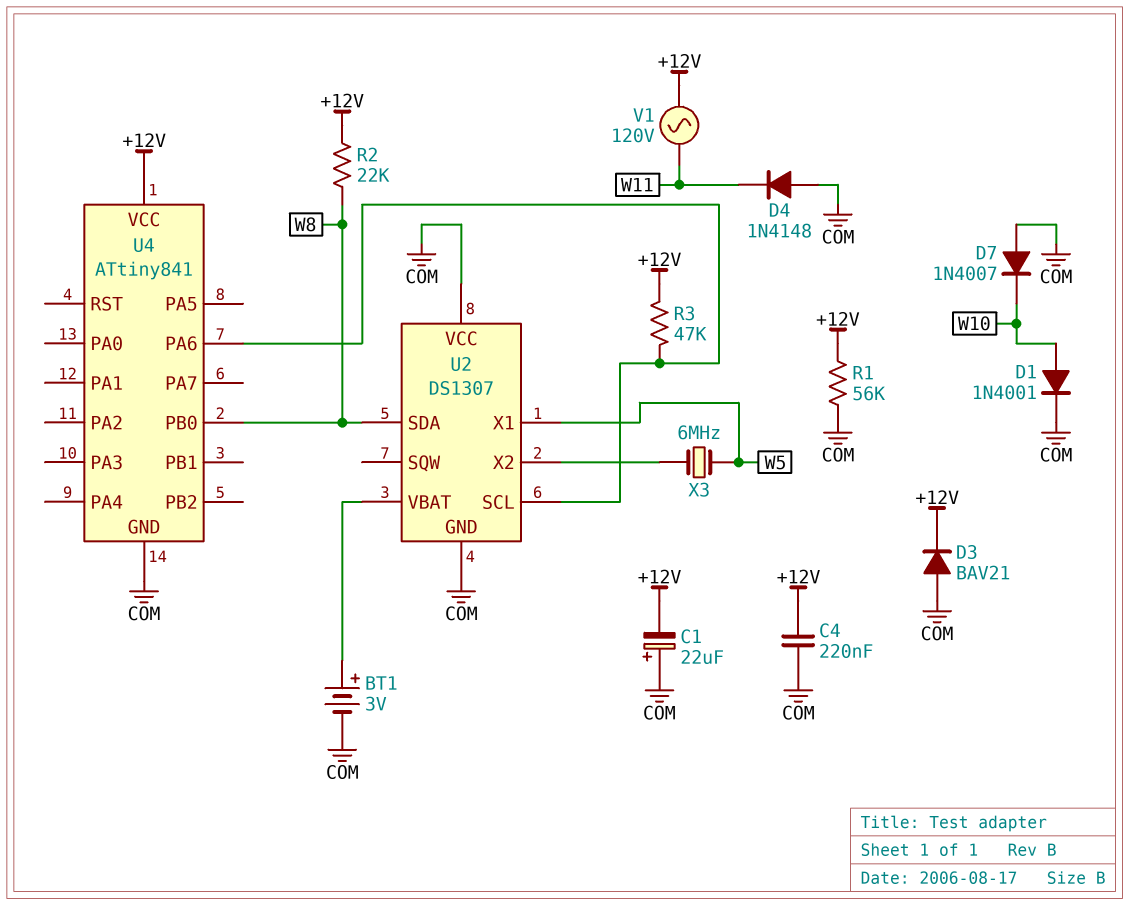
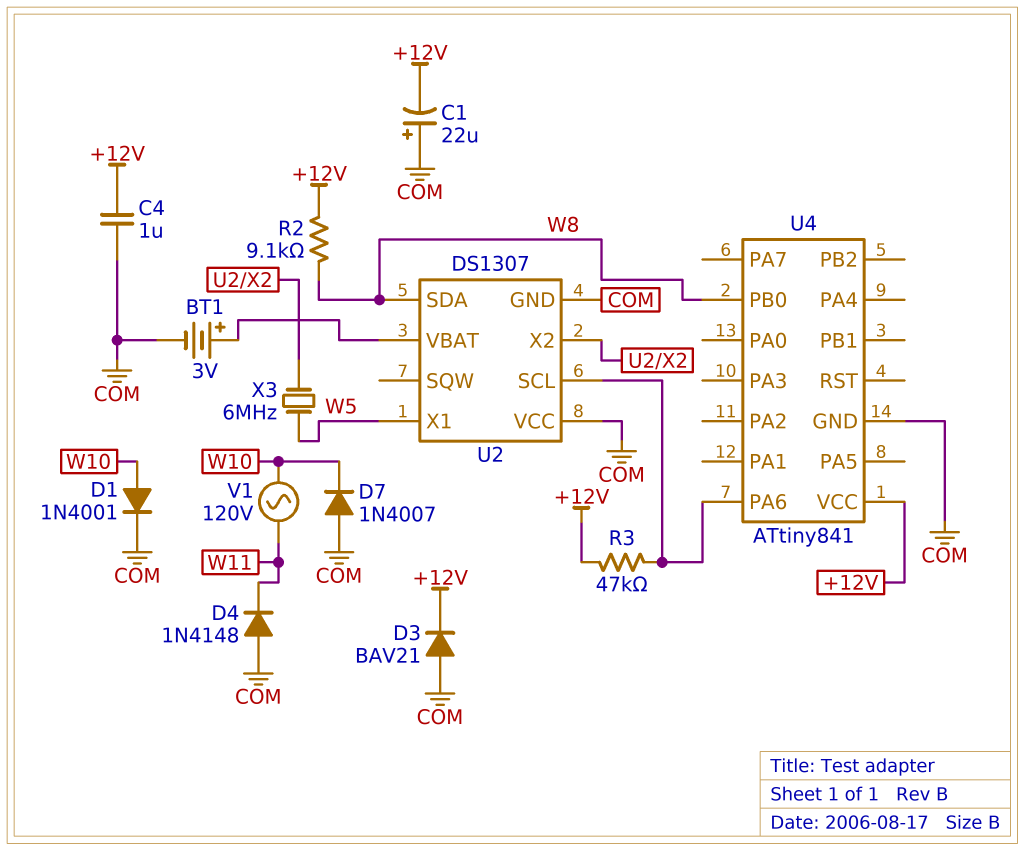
C4: 220nF (+12V, COM) -> 1uF (+12V, COM)
R1: 56k (+12V, COM) -> none
R2: 22k (+12V, W8) -> 9.1k (+12V, W8)
V1: AC 120V (+12V, W11) -> AC 120V (W10, W11)

